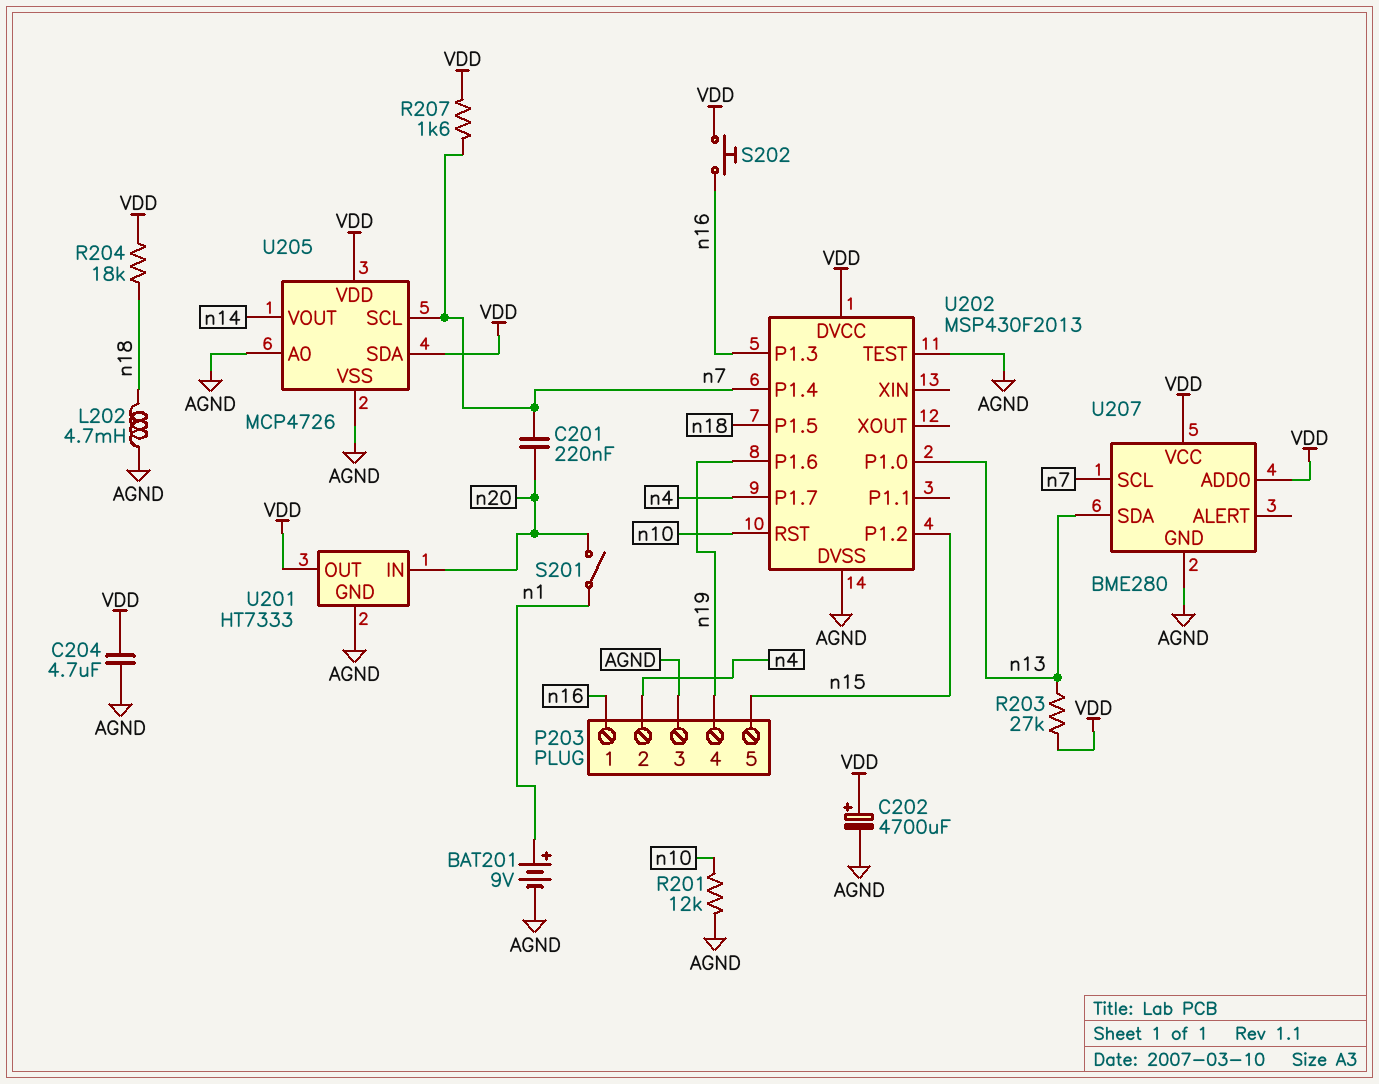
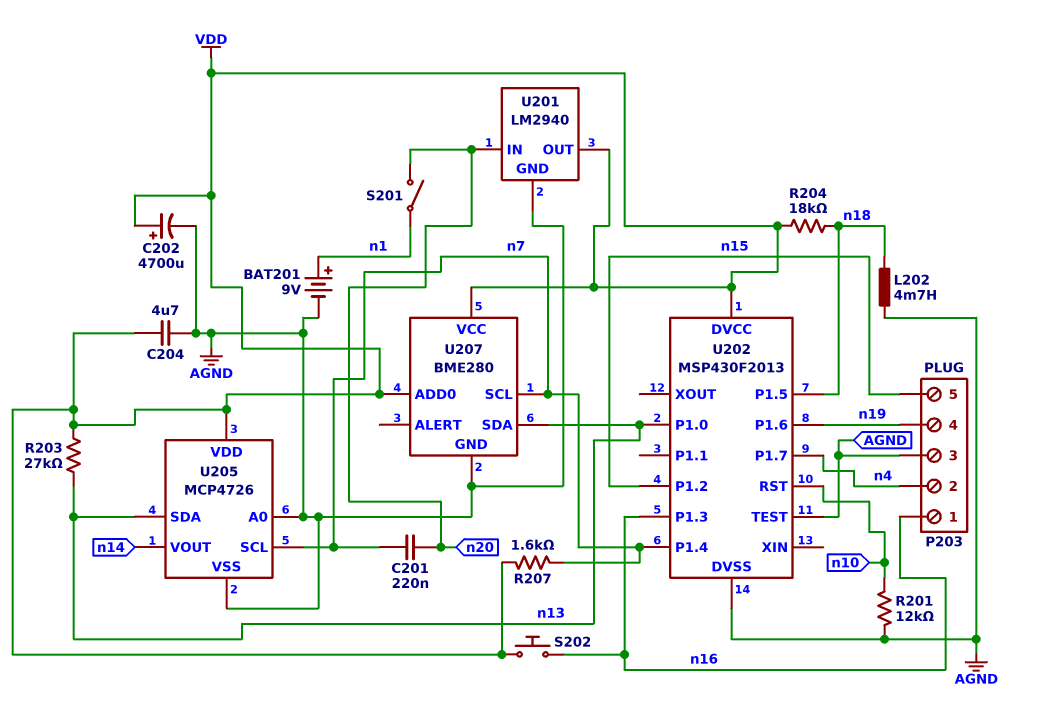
U201: HT7333 -> LM2940
U205 pin SDA: VDD -> n13

